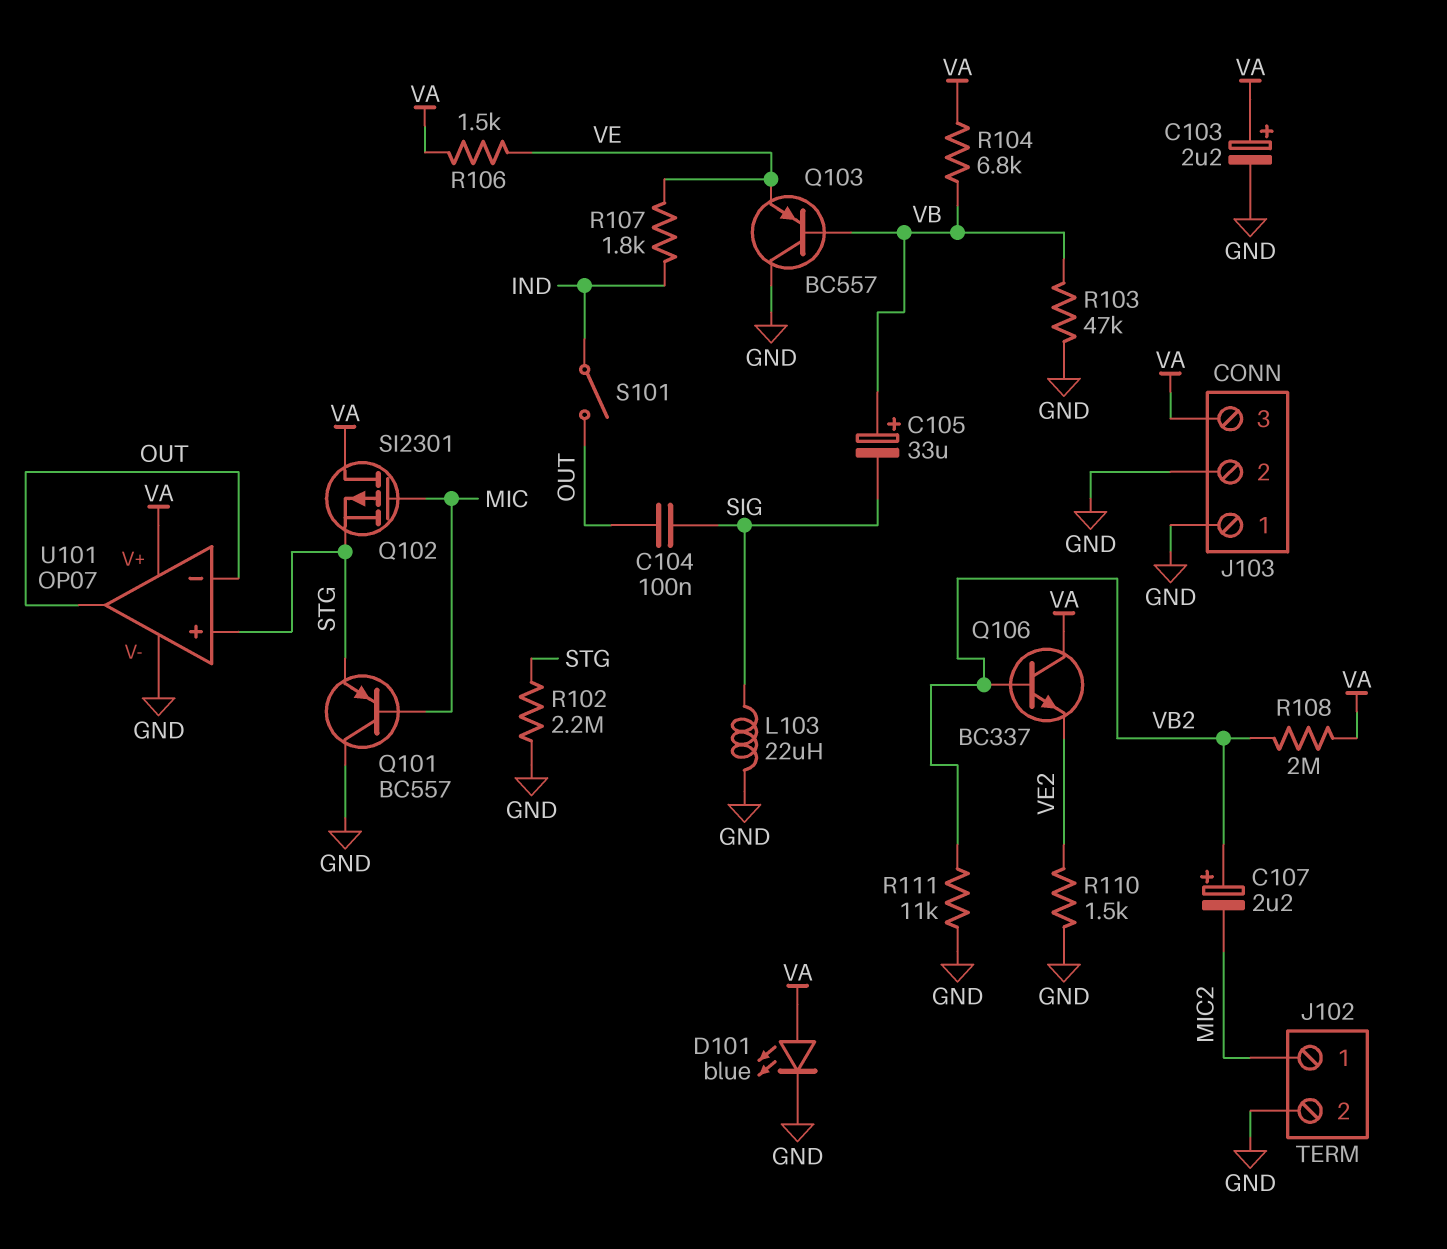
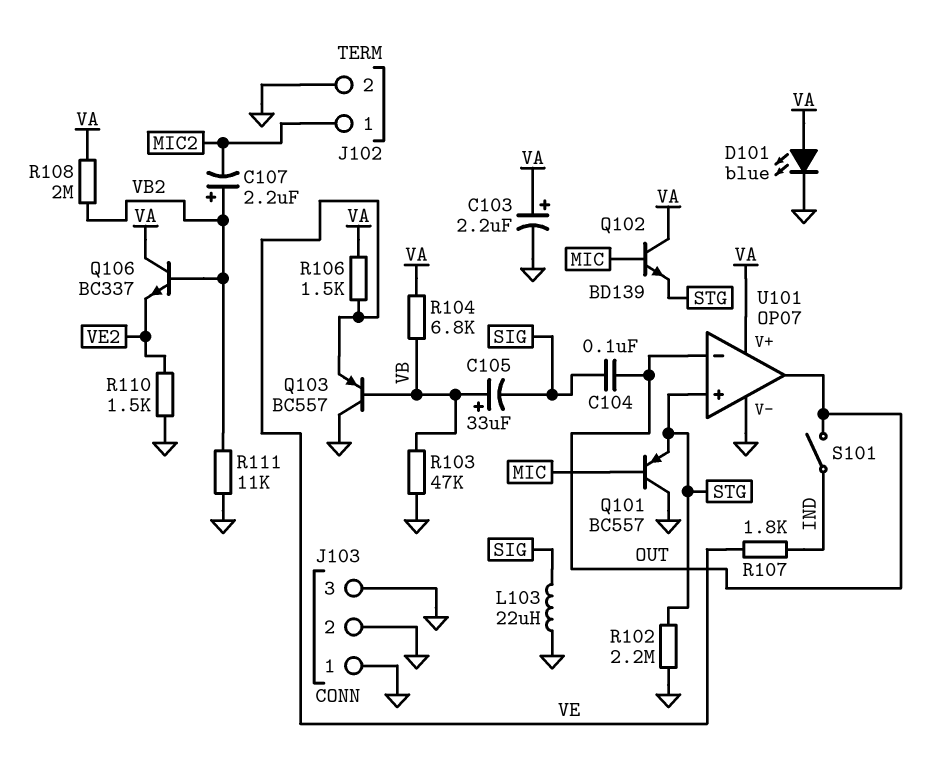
J103 pin 3: VA -> GND
Q102: PMOS SI2301 (G MIC, D VA, S STG) -> NPN BD139 (B MIC, C VA, E STG)

